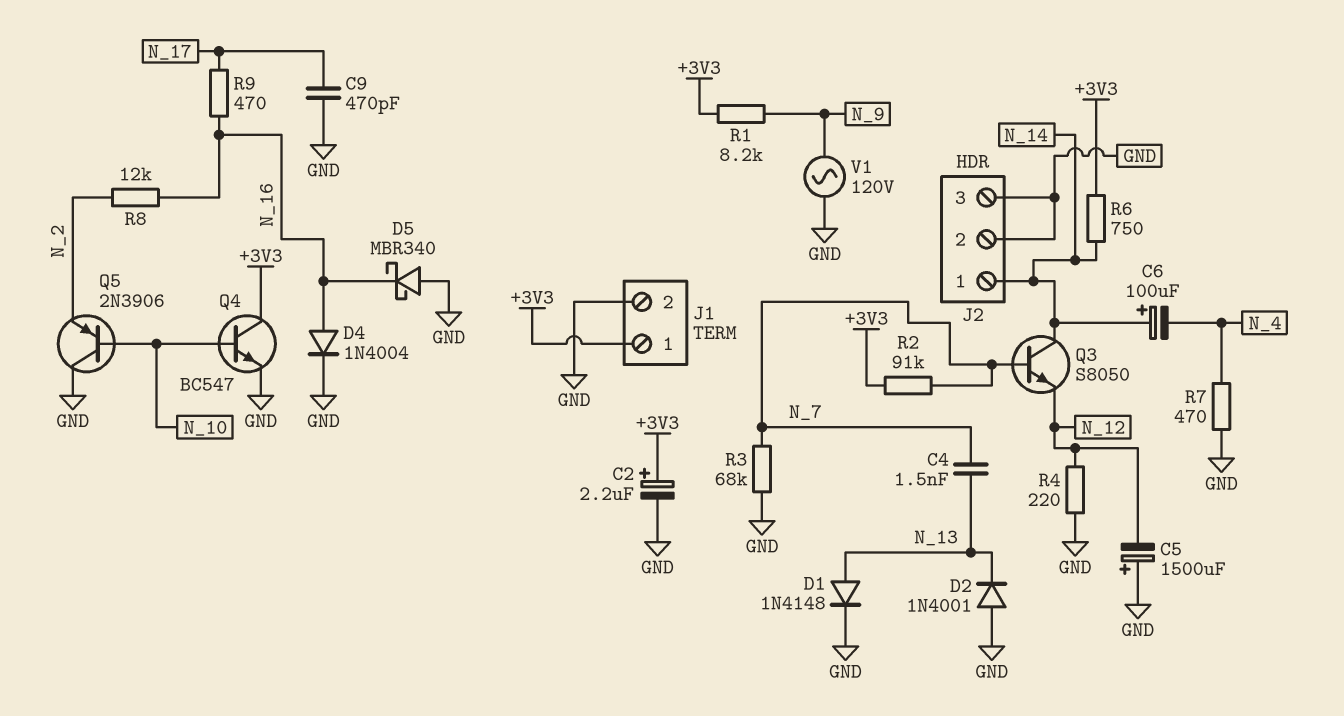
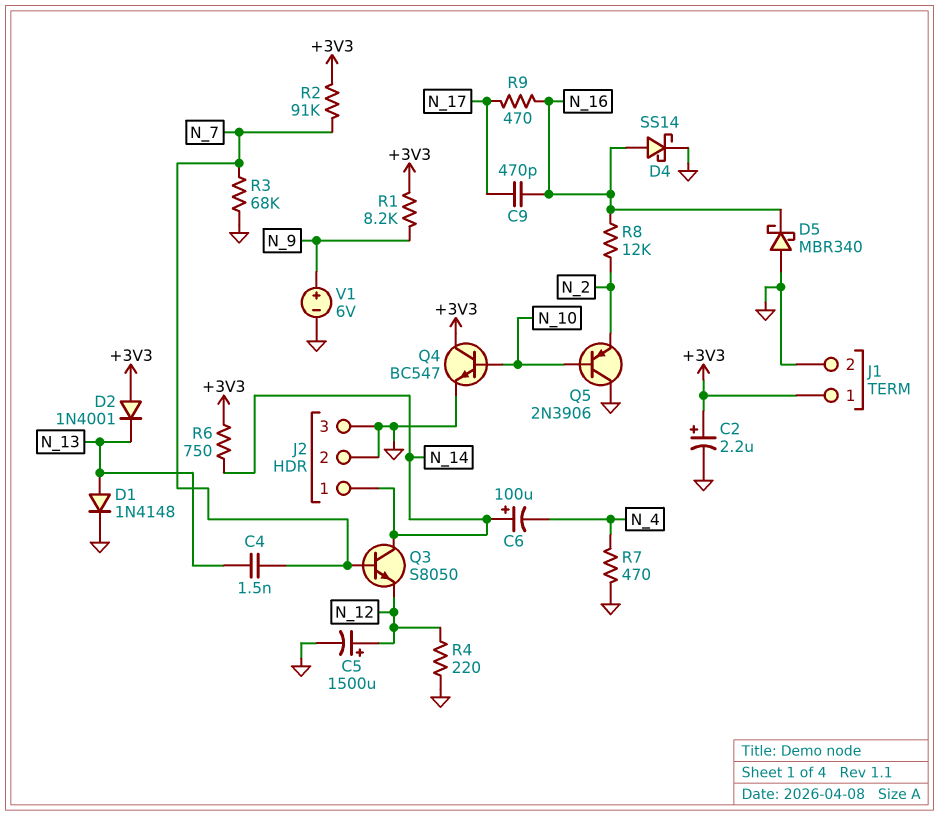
C5: 1500uF (plus GND, minus N_12) -> 1500uF (plus N_12, minus GND)
C9: 470pF (GND, N_17) -> 470pF (N_16, N_17)
D2: diode 1N4001 (A GND, K N_13) -> diode 1N4001 (A +3V3, K N_13)
D4: diode 1N4004 (A N_16, K GND) -> schottky SS14 (A N_16, K GND)
V1: AC 120V (GND, N_9) -> 6V (plus N_9, minus GND)

